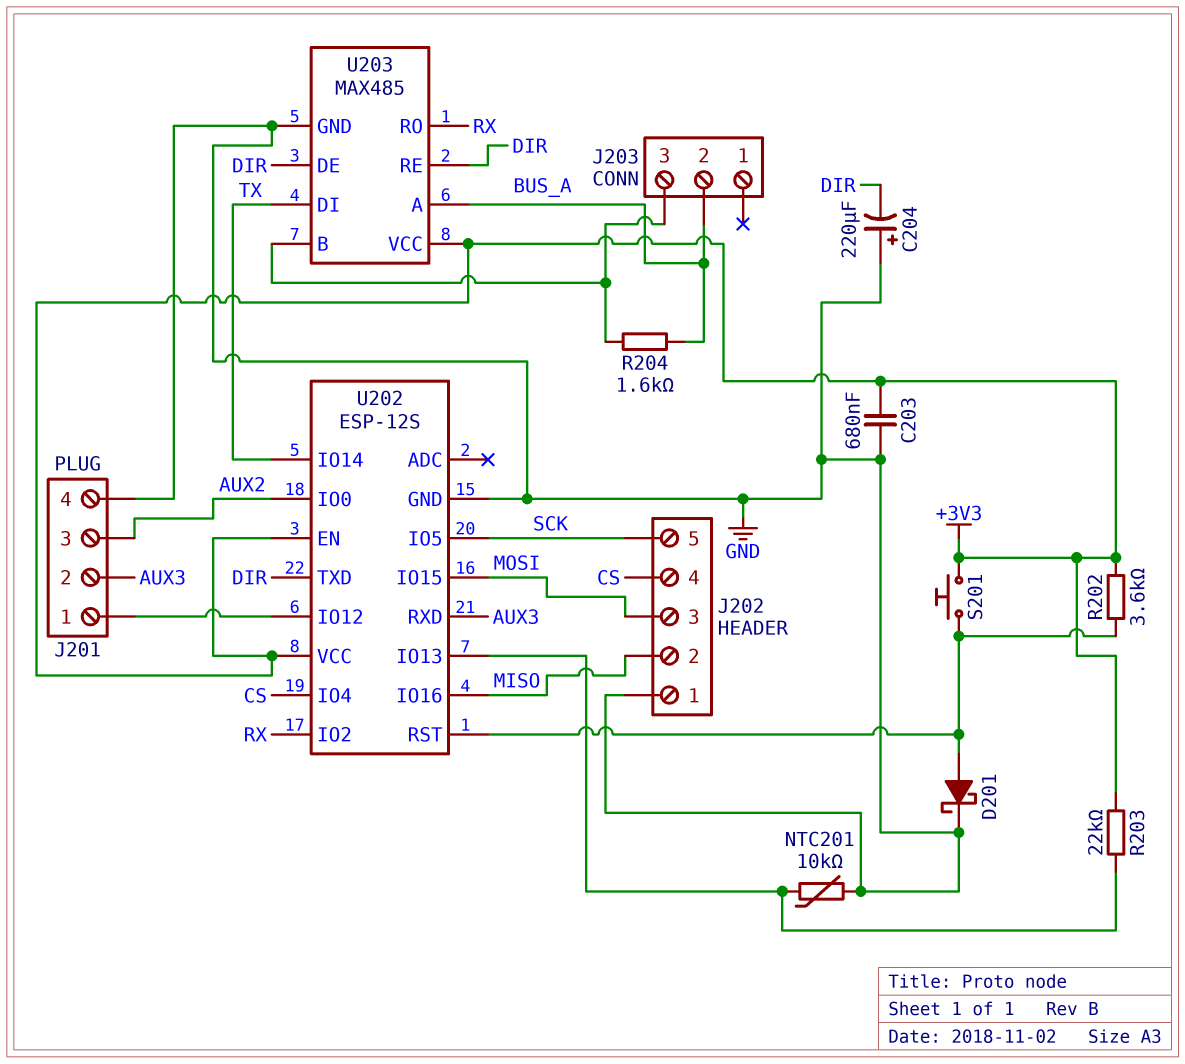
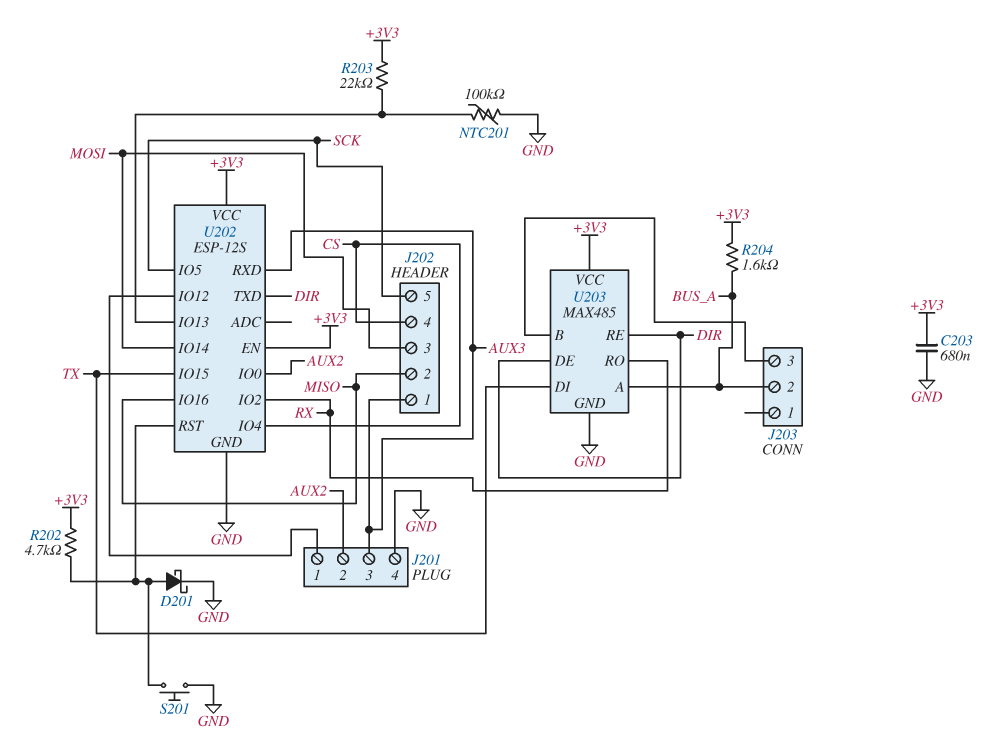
C204: 220uF (plus GND, minus DIR) -> none
J201 pin 2: AUX3 -> AUX2
J201 pin 3: AUX2 -> AUX3
J202 pin 1: GND -> AUX3
NTC201: 10k (GND, U202/IO13) -> 100k (GND, U202/IO13)
R202: 3.6k (+3V3, U202/RST) -> 4.7k (+3V3, U202/RST)
R204: 1.6k (BUS_A, J203/3) -> 1.6k (+3V3, BUS_A)
S201: button (+3V3, U202/RST) -> button (GND, U202/RST)
U202 pin IO14: TX -> MOSI
U202 pin IO15: MOSI -> TX

